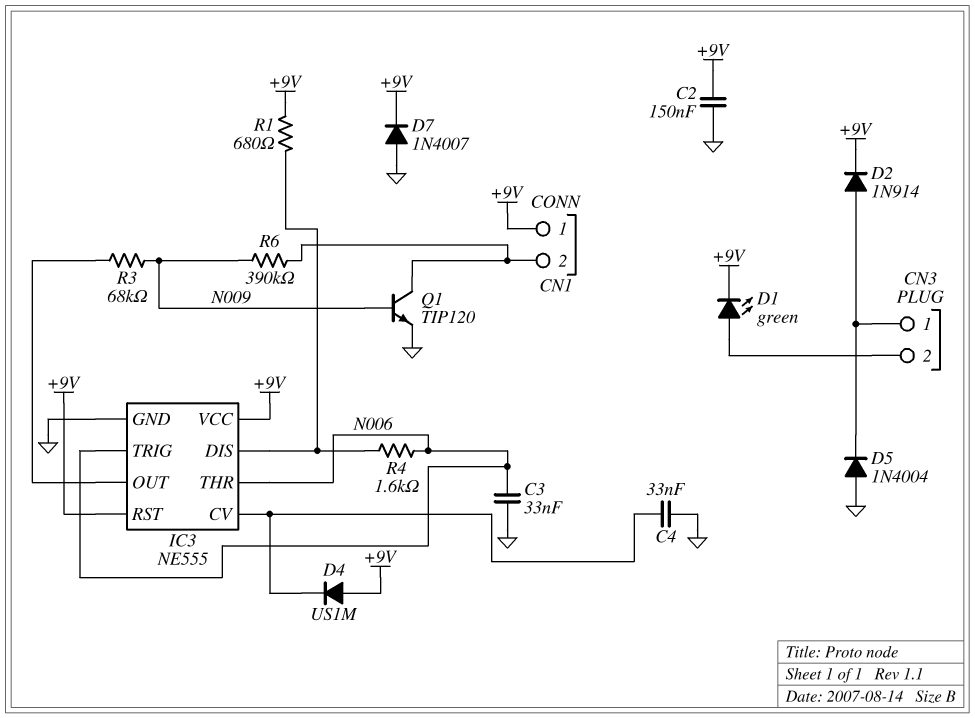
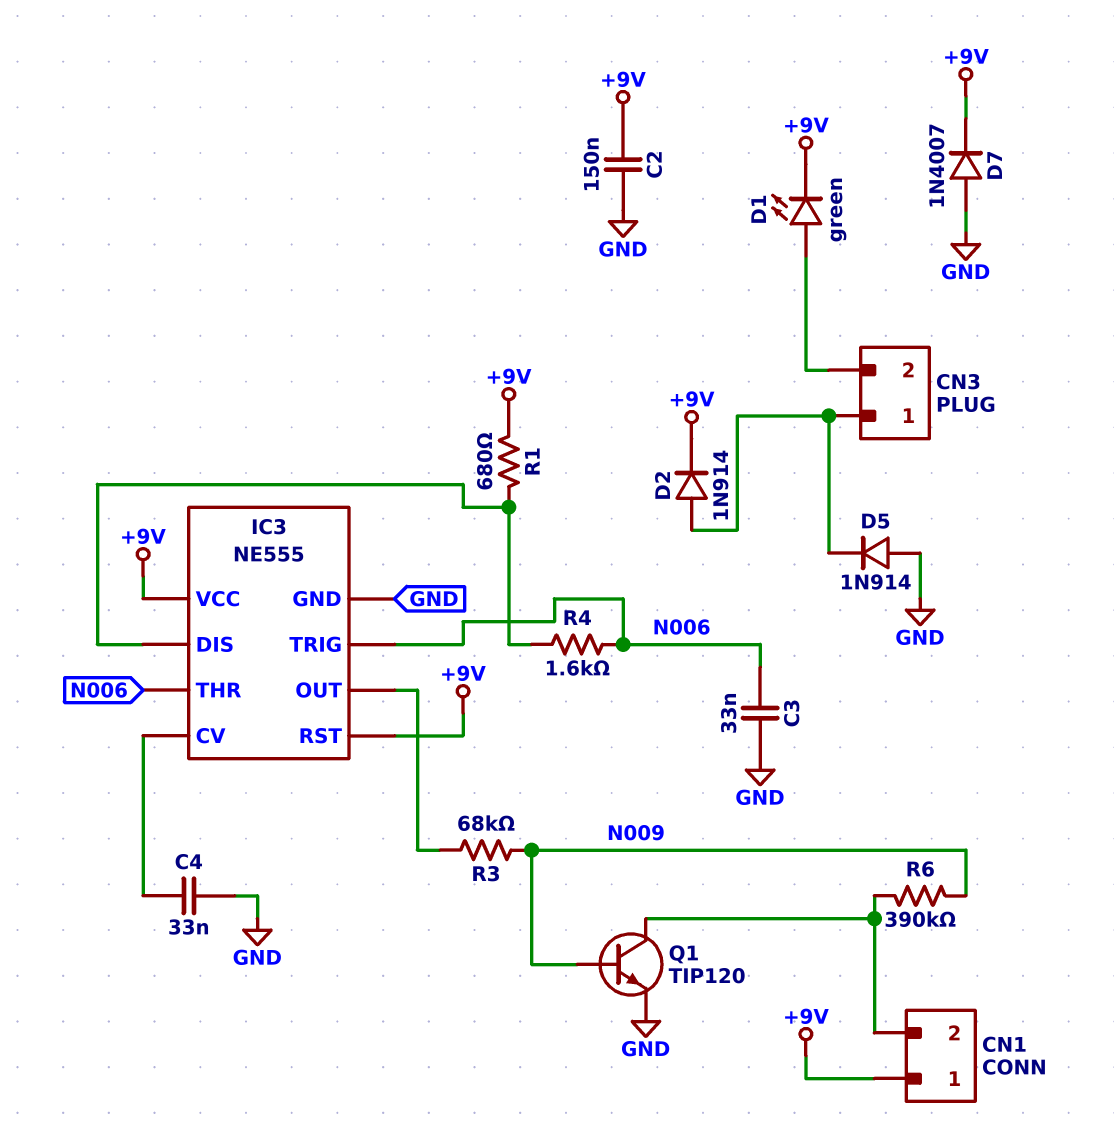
D4: diode US1M (A +9V, K IC3/CV) -> none
D5: diode 1N4004 (A GND, K CN3/1) -> diode 1N914 (A GND, K CN3/1)

